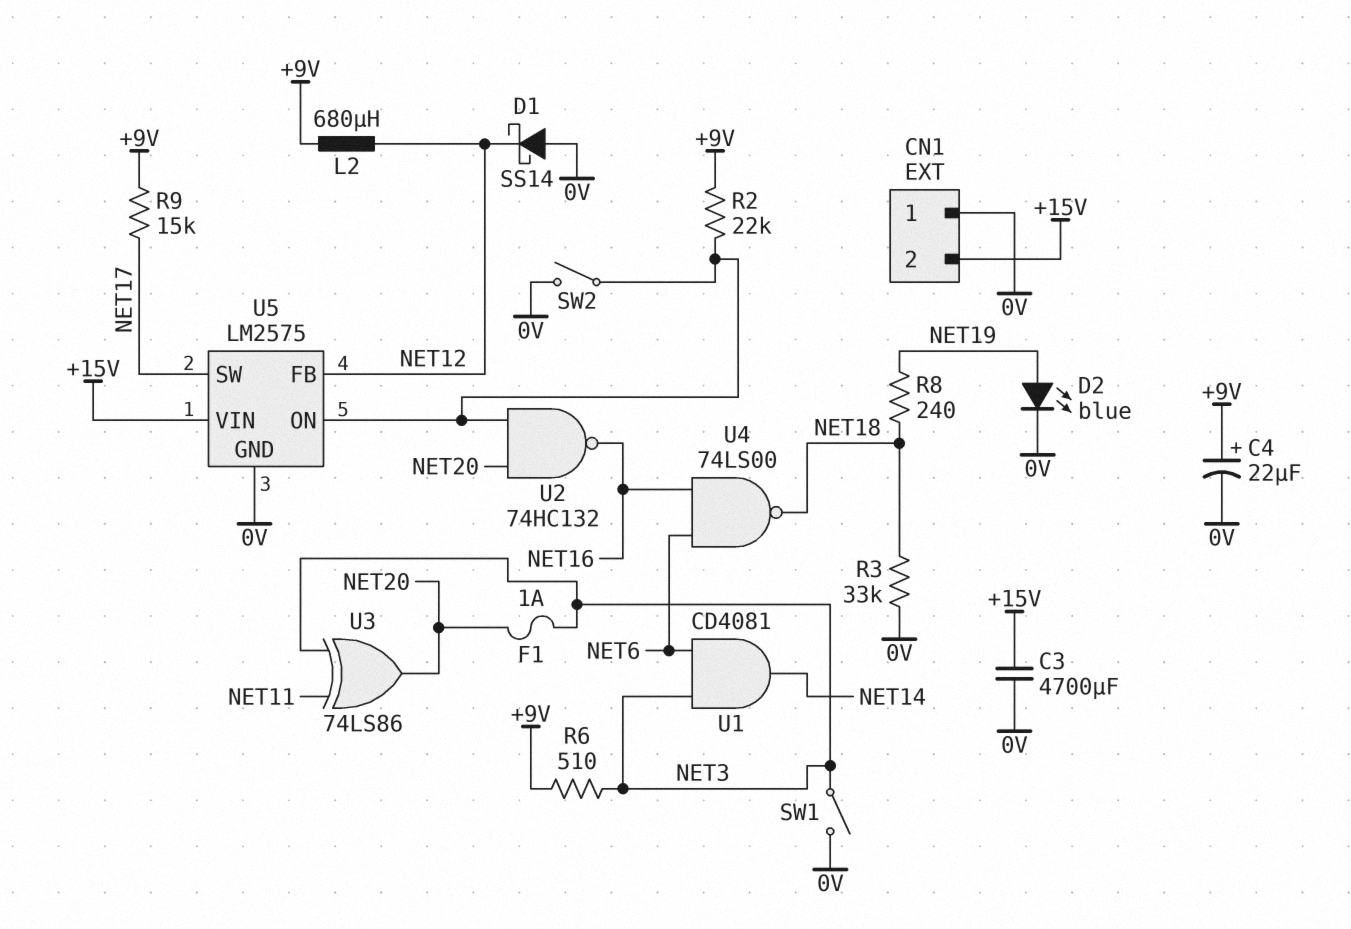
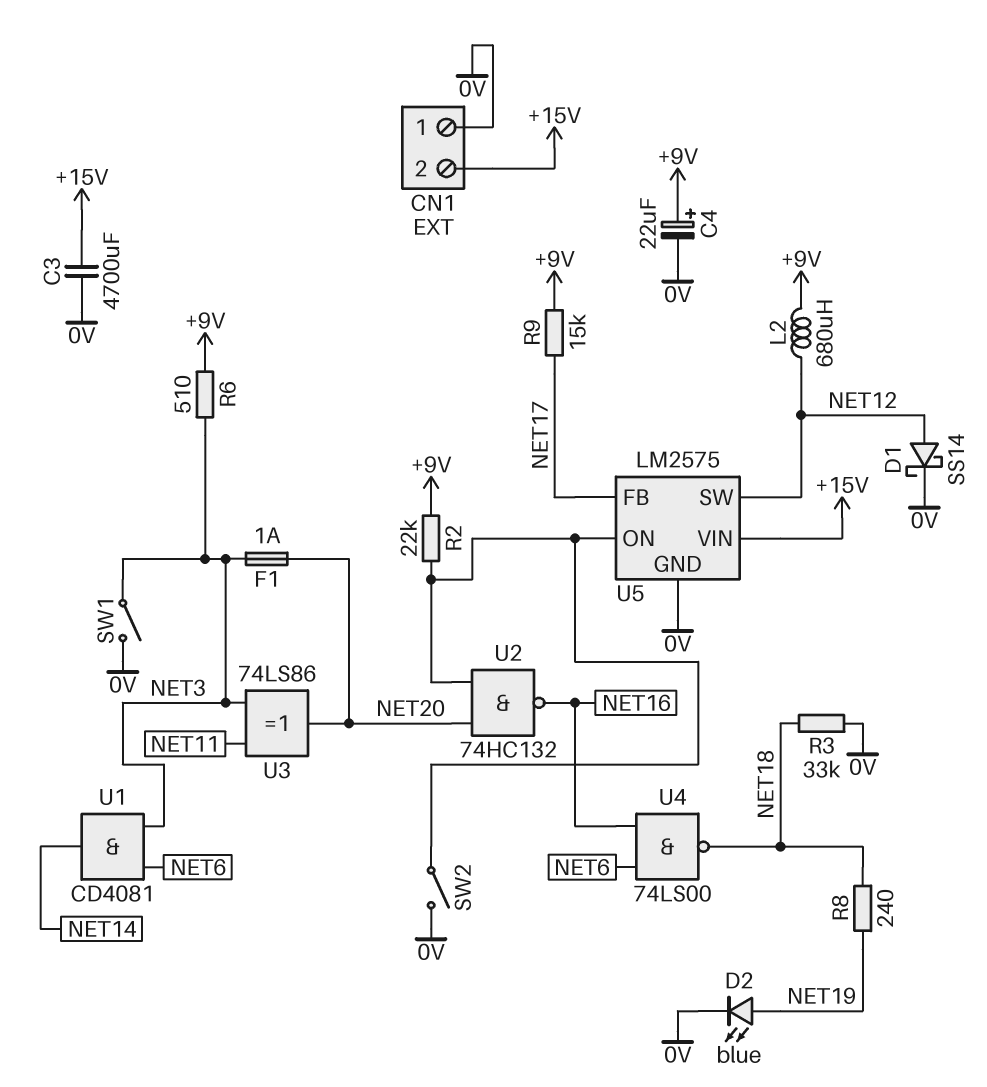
D1: schottky SS14 (A 0V, K NET12) -> schottky SS14 (A NET12, K 0V)
U5 pin FB: NET12 -> NET17
U5 pin SW: NET17 -> NET12

